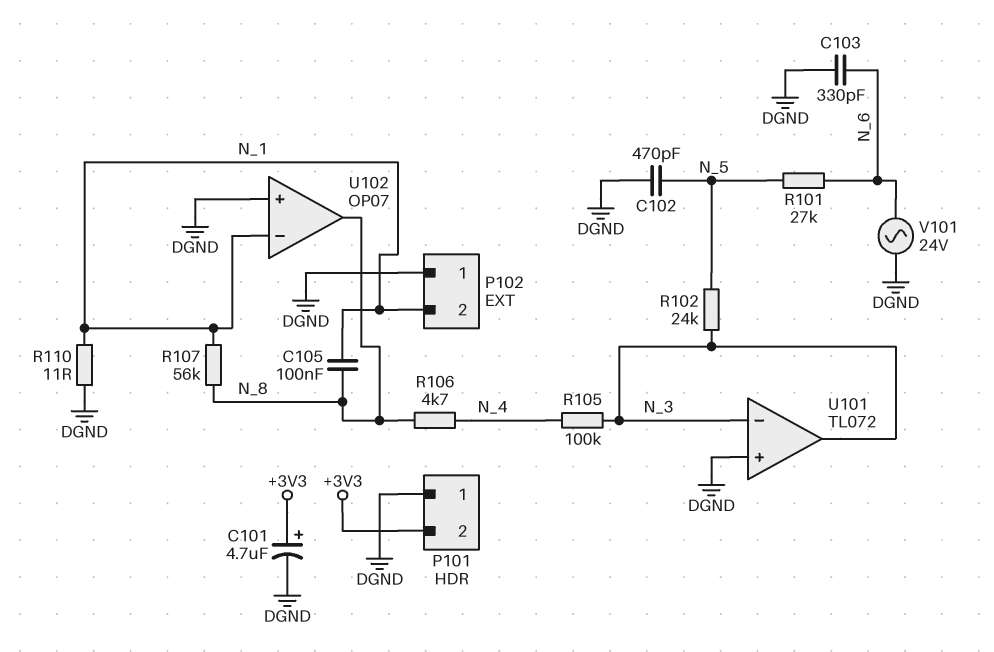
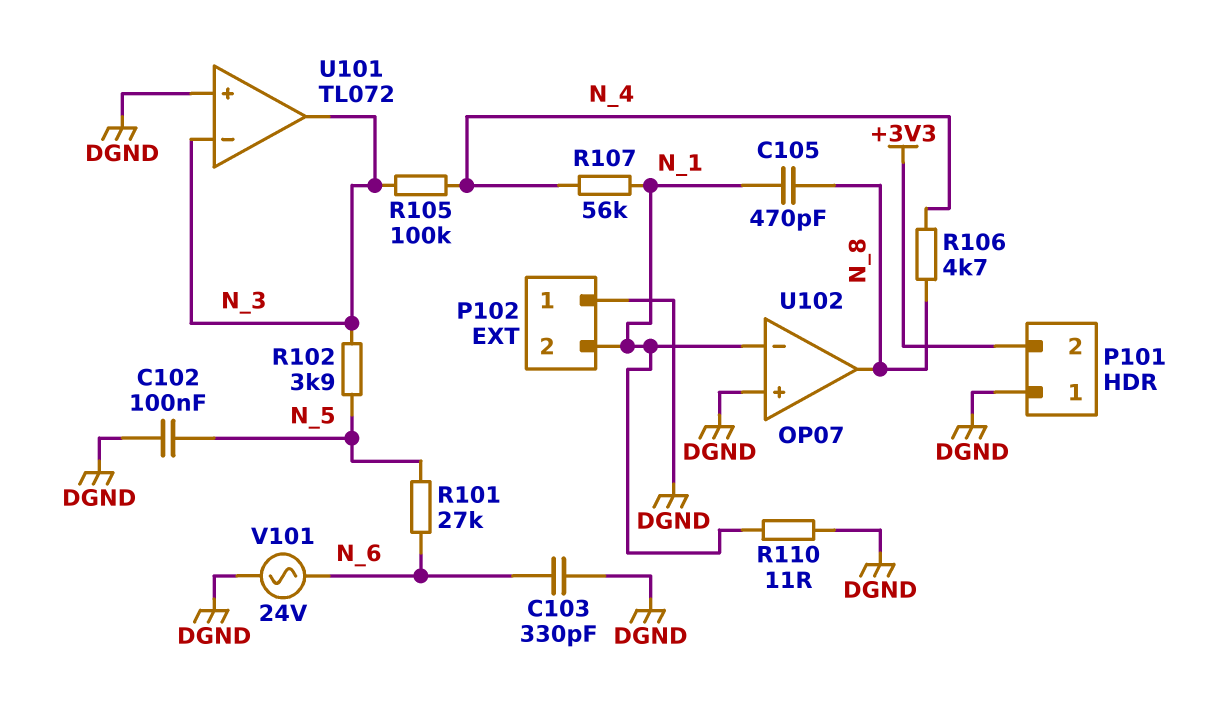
C101: 4.7uF (plus +3V3, minus DGND) -> none
C102: 470pF (DGND, N_5) -> 100nF (DGND, N_5)
C105: 100nF (N_1, N_8) -> 470pF (N_1, N_8)
R102: 24k (N_3, N_5) -> 3.9k (N_3, N_5)
R107: 56k (N_1, N_8) -> 56k (N_1, N_4)

